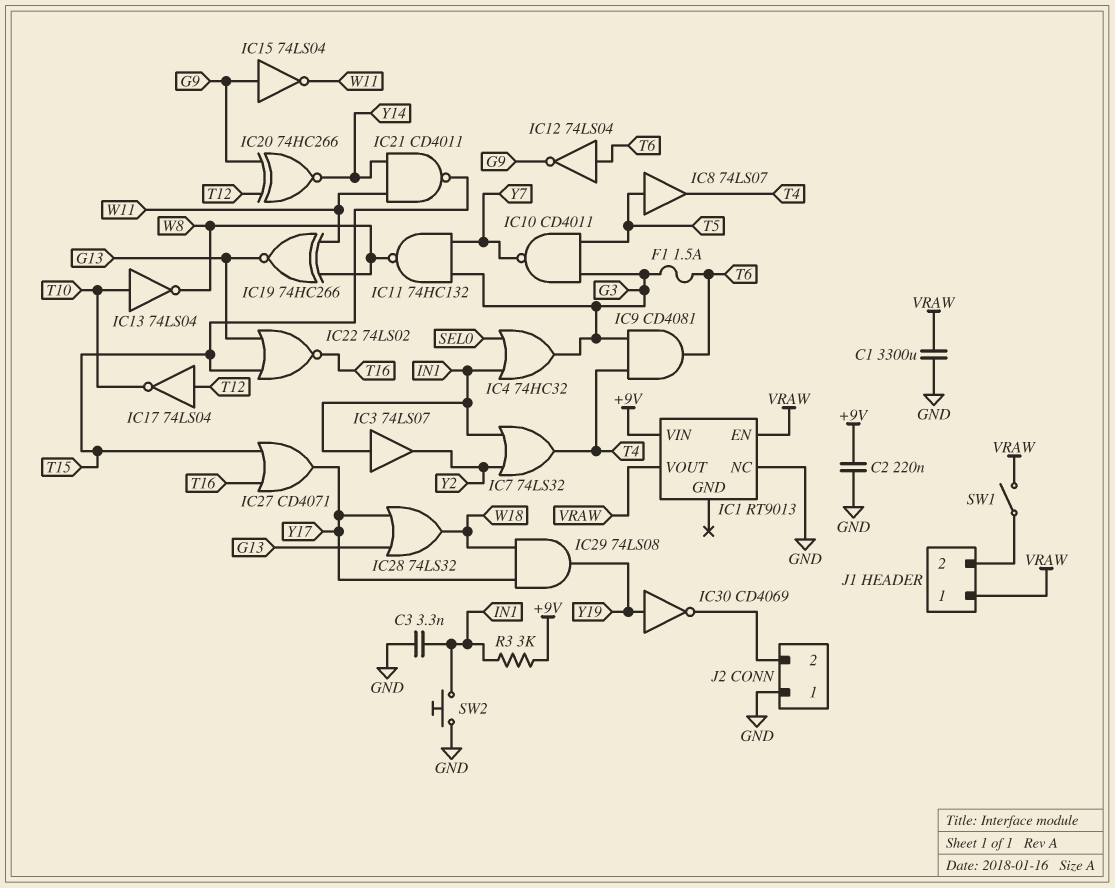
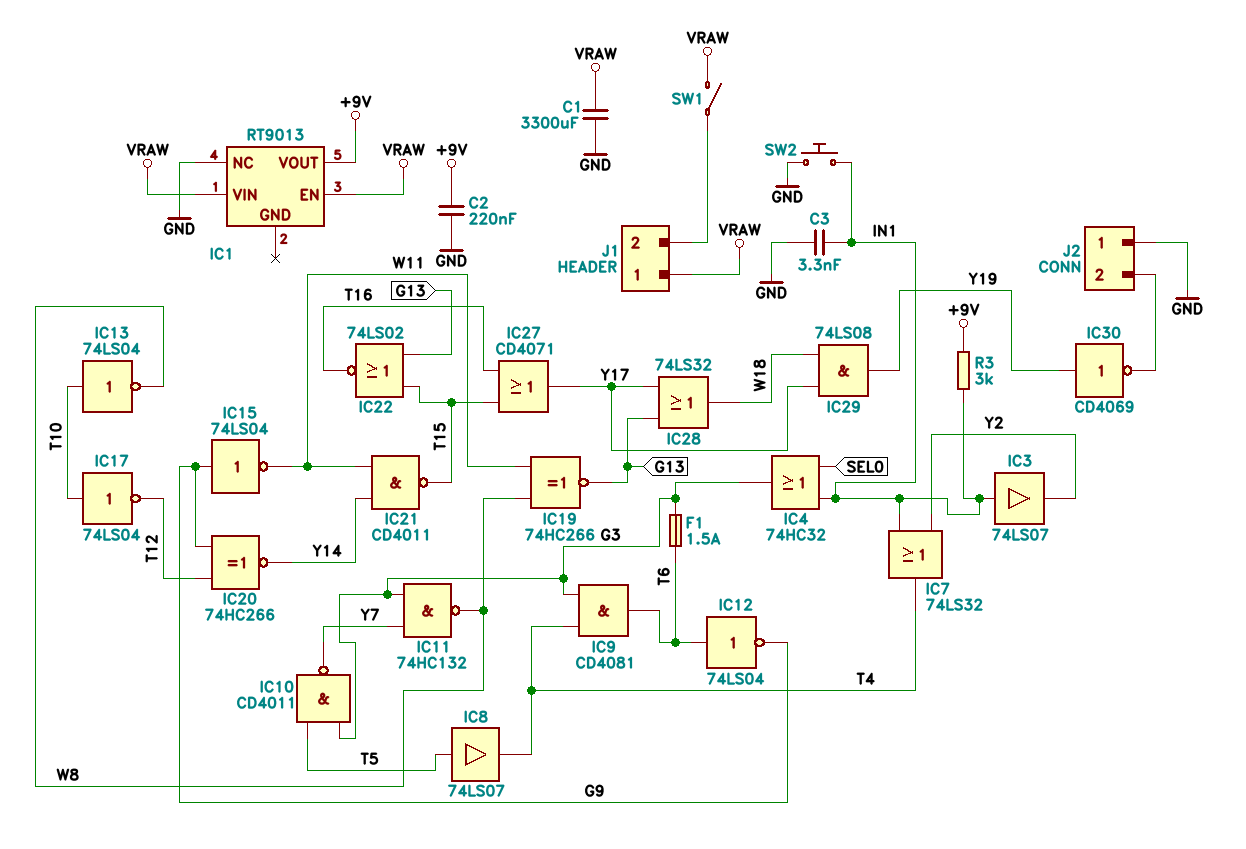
IC1 pin VIN: +9V -> VRAW
IC1 pin VOUT: VRAW -> +9V
IC17: NOT 74LS04 (in T12, out T10) -> NOT 74LS04 (in T10, out T12)

